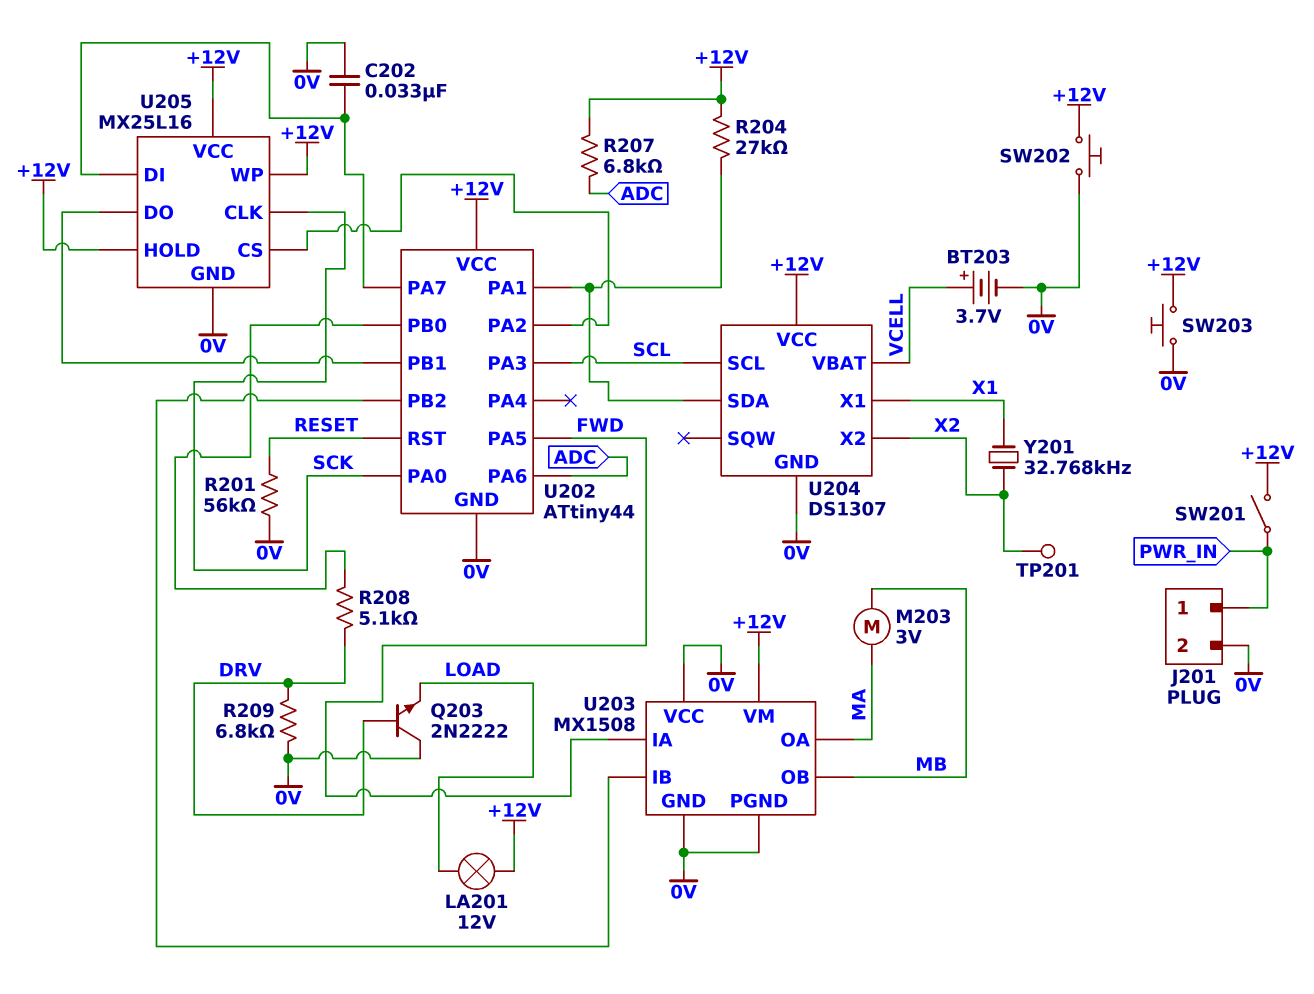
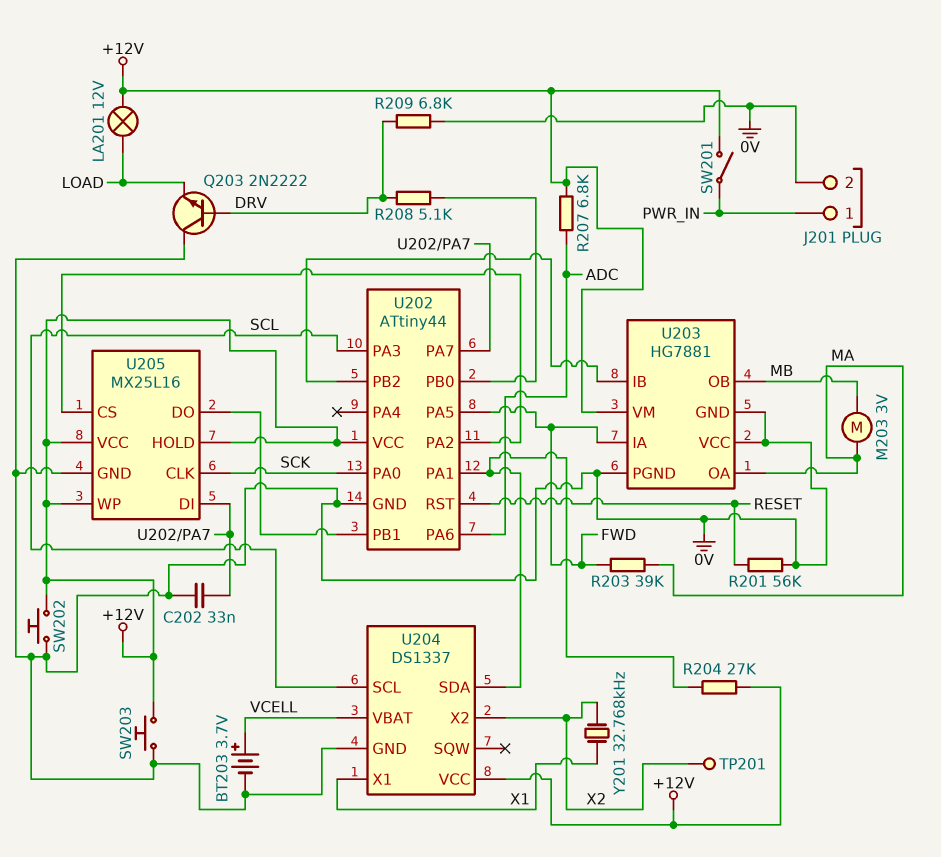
R203: none -> 39k (FWD, MA)
U203: MX1508 -> HG7881
U204: DS1307 -> DS1337

